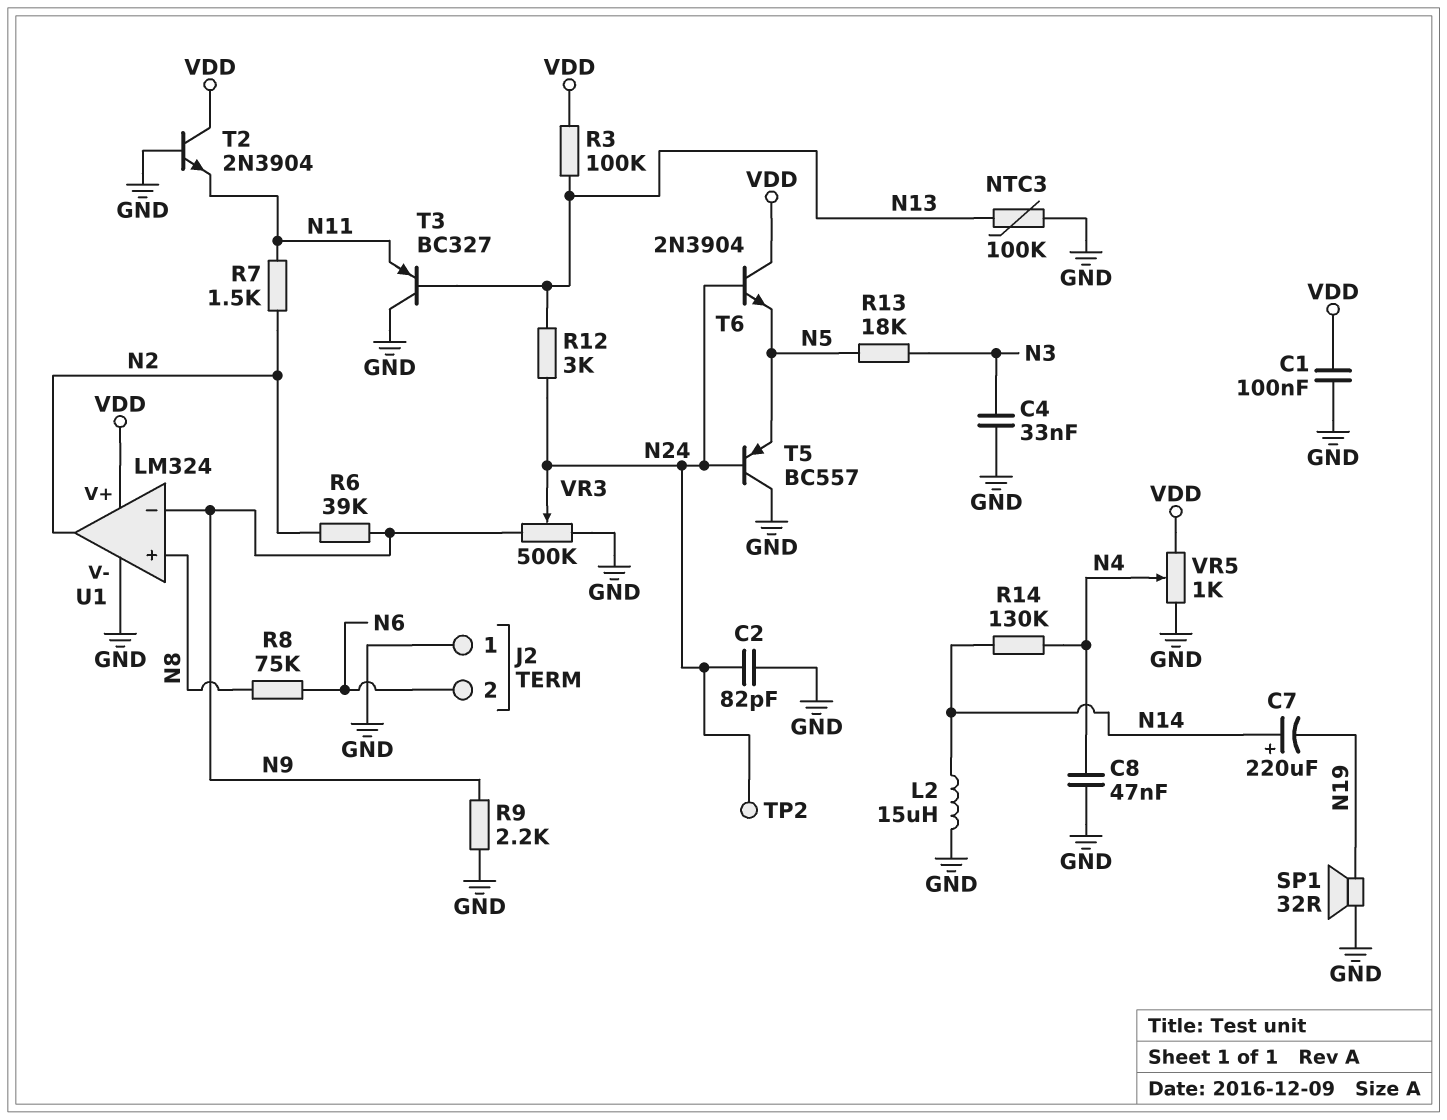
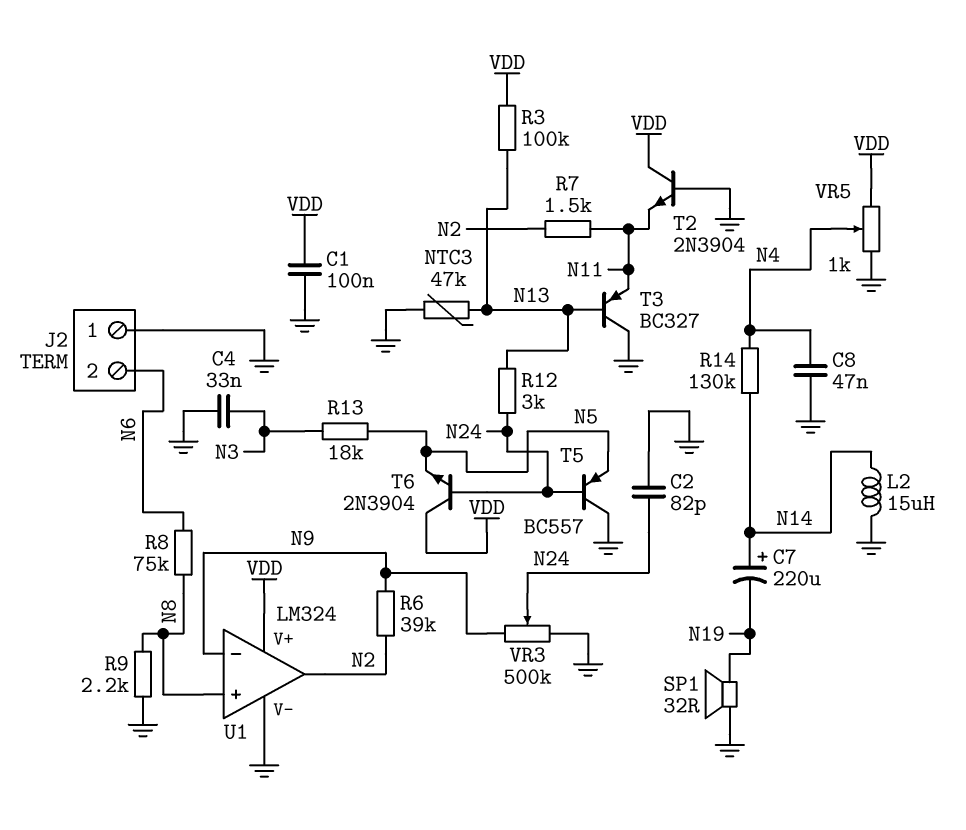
NTC3: 100k (GND, N13) -> 47k (GND, N13)
R9: 2.2k (GND, N9) -> 2.2k (GND, N8)
TP2: test point (N24) -> none

